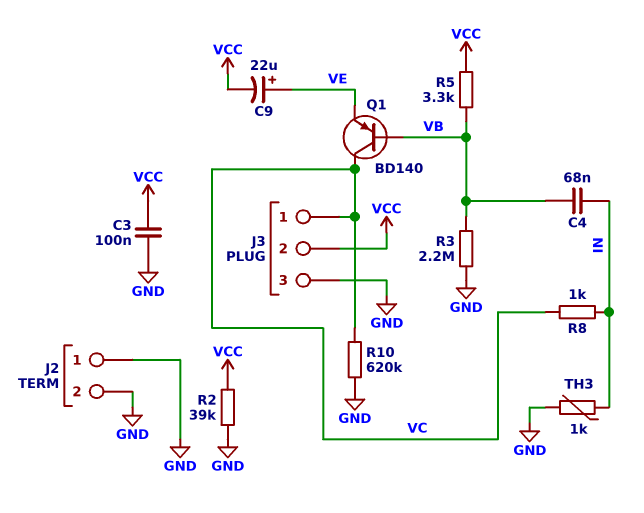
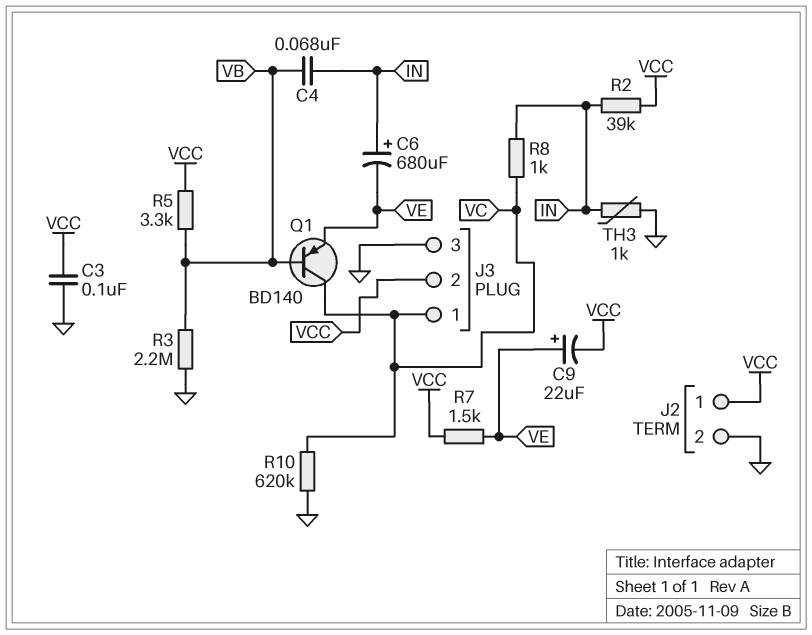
C6: none -> 680uF (plus IN, minus VE)
J2 pin 1: GND -> VCC
R2: 39k (GND, VCC) -> 39k (IN, VCC)
R7: none -> 1.5k (VCC, VE)

